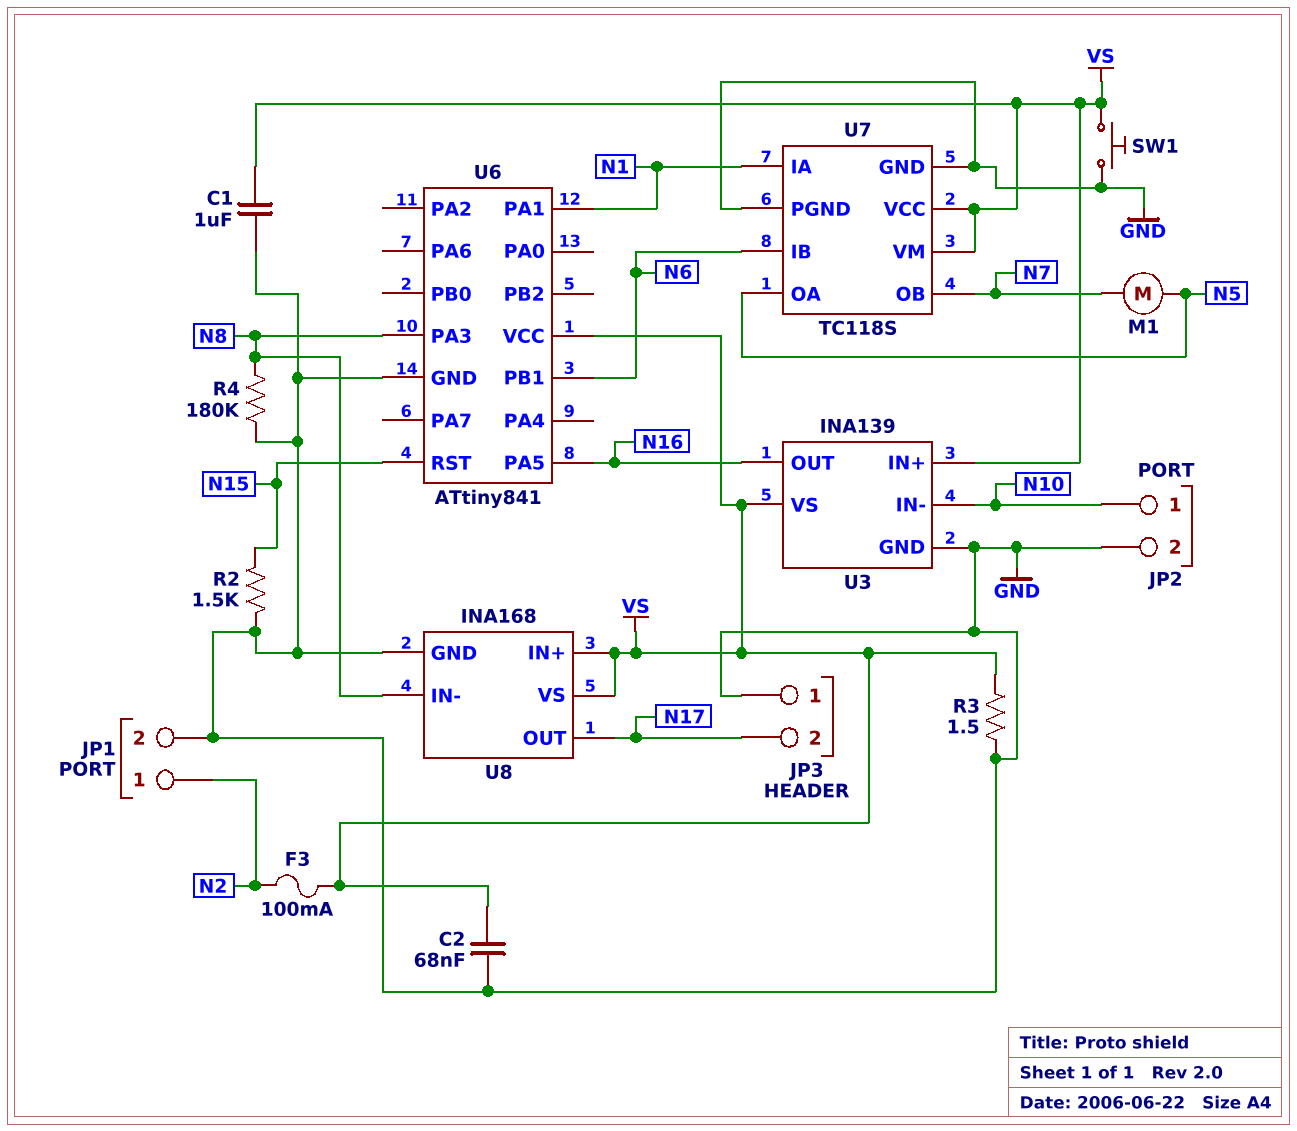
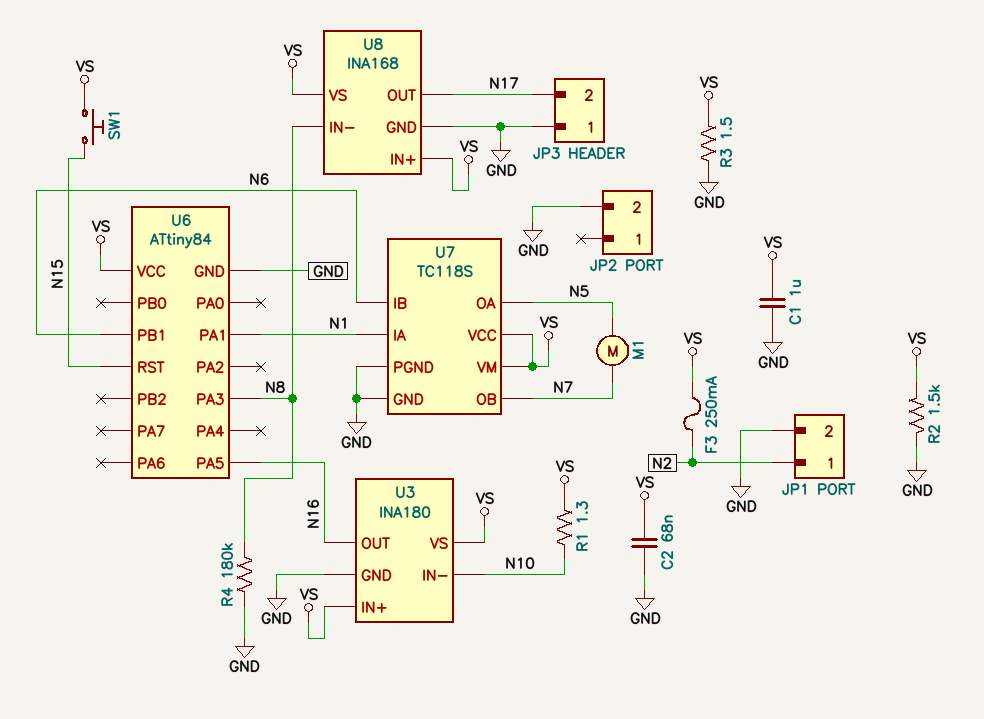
F3: 100mA (N2, VS) -> 250mA (N2, VS)
JP2 pin 1: N10 -> none
R1: none -> 1.3 (N10, VS)
R2: 1.5k (GND, N15) -> 1.5k (GND, VS)
SW1: button (GND, VS) -> button (N15, VS)
U3: INA139 -> INA180
U6: ATtiny841 -> ATtiny84

